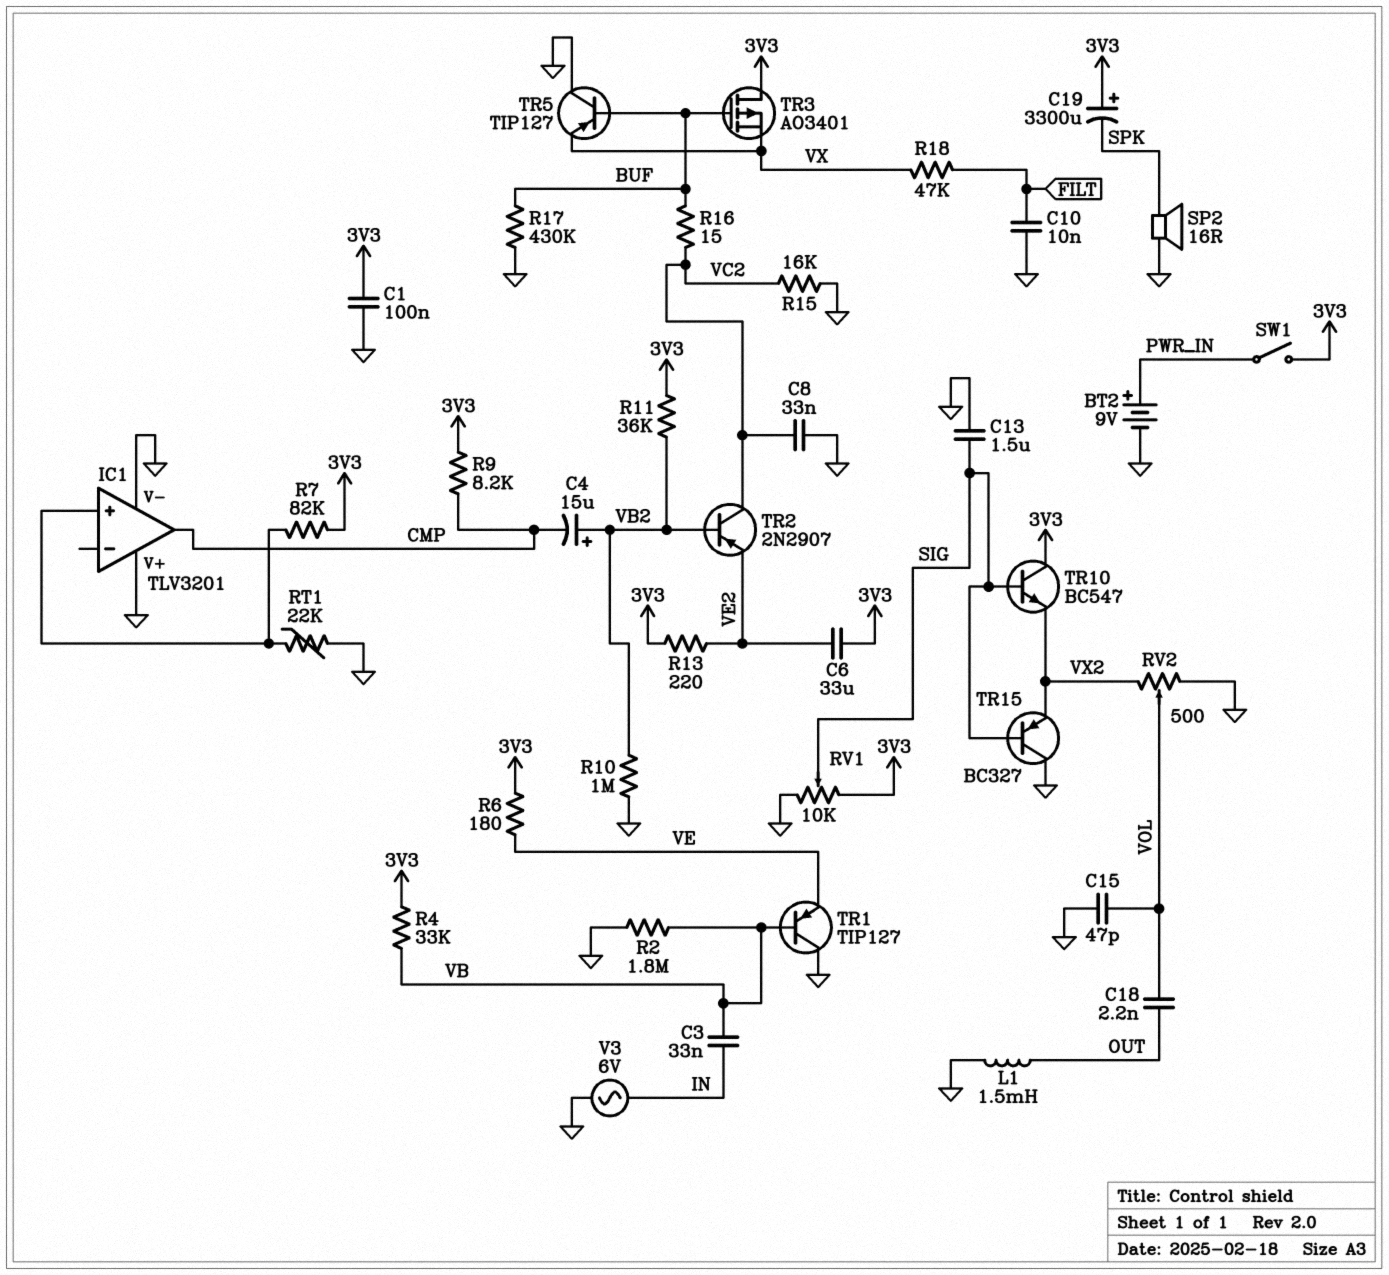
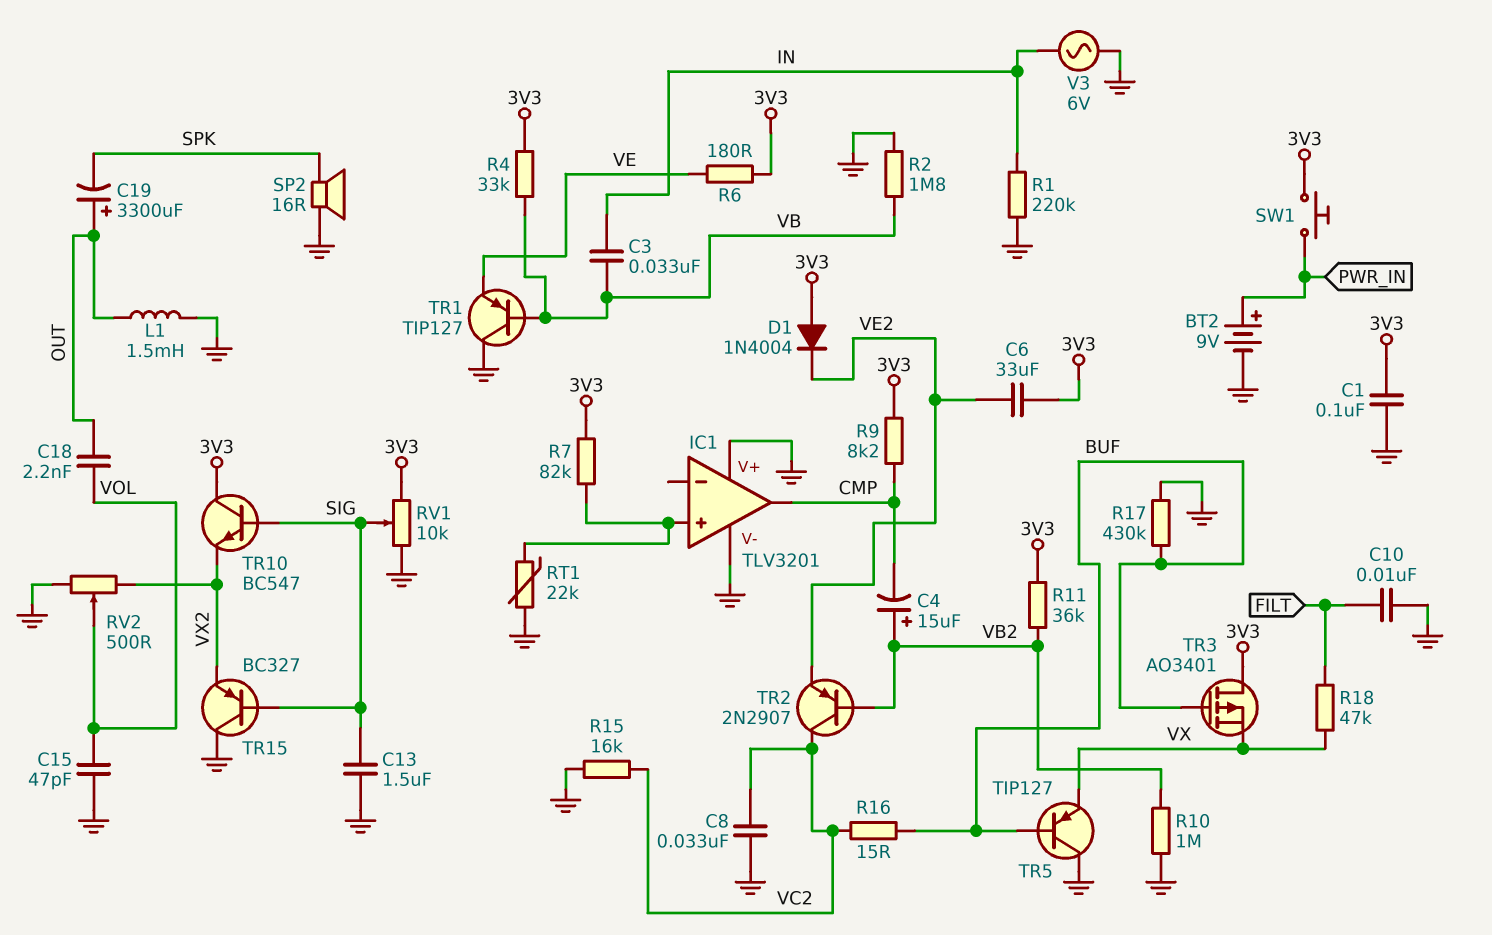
C19: 3300uF (plus 3V3, minus SPK) -> 3300uF (plus OUT, minus SPK)
D1: none -> diode 1N4004 (A 3V3, K VE2)
R1: none -> 220k (GND, IN)
R13: 220 (3V3, VE2) -> none
SW1: switch (3V3, PWR_IN) -> button (3V3, PWR_IN)

